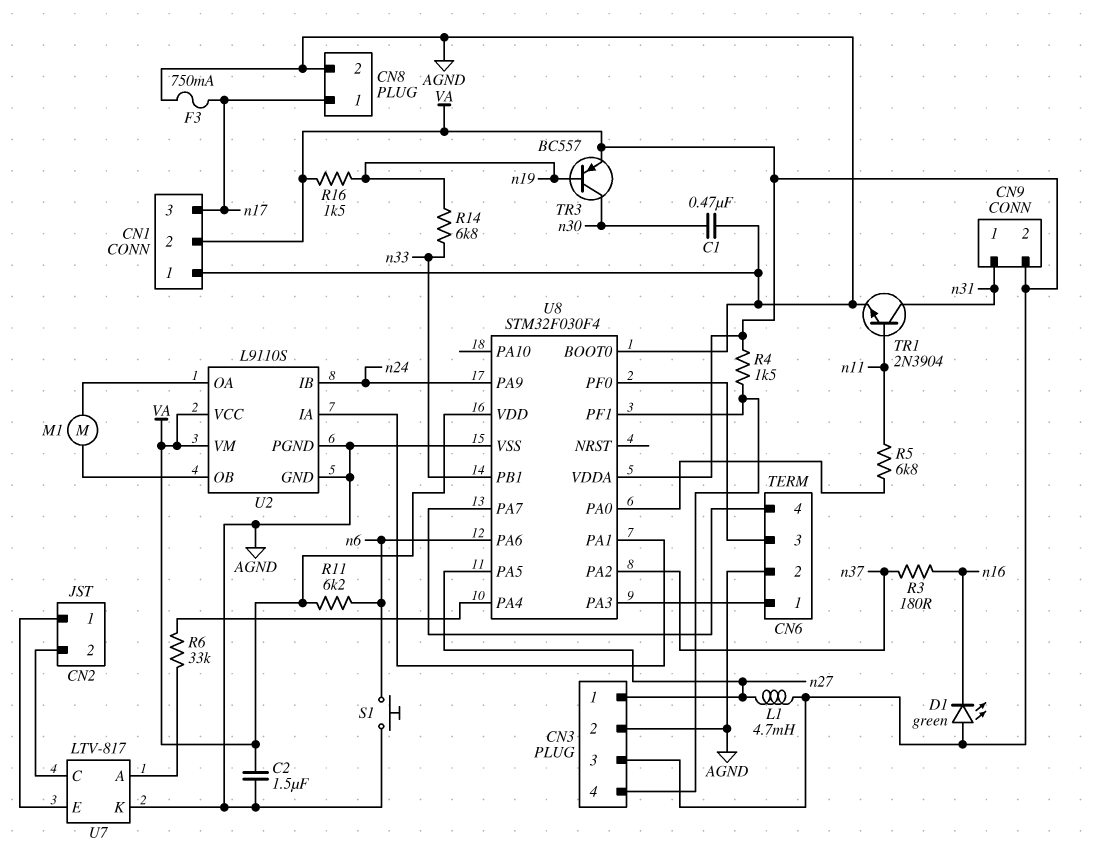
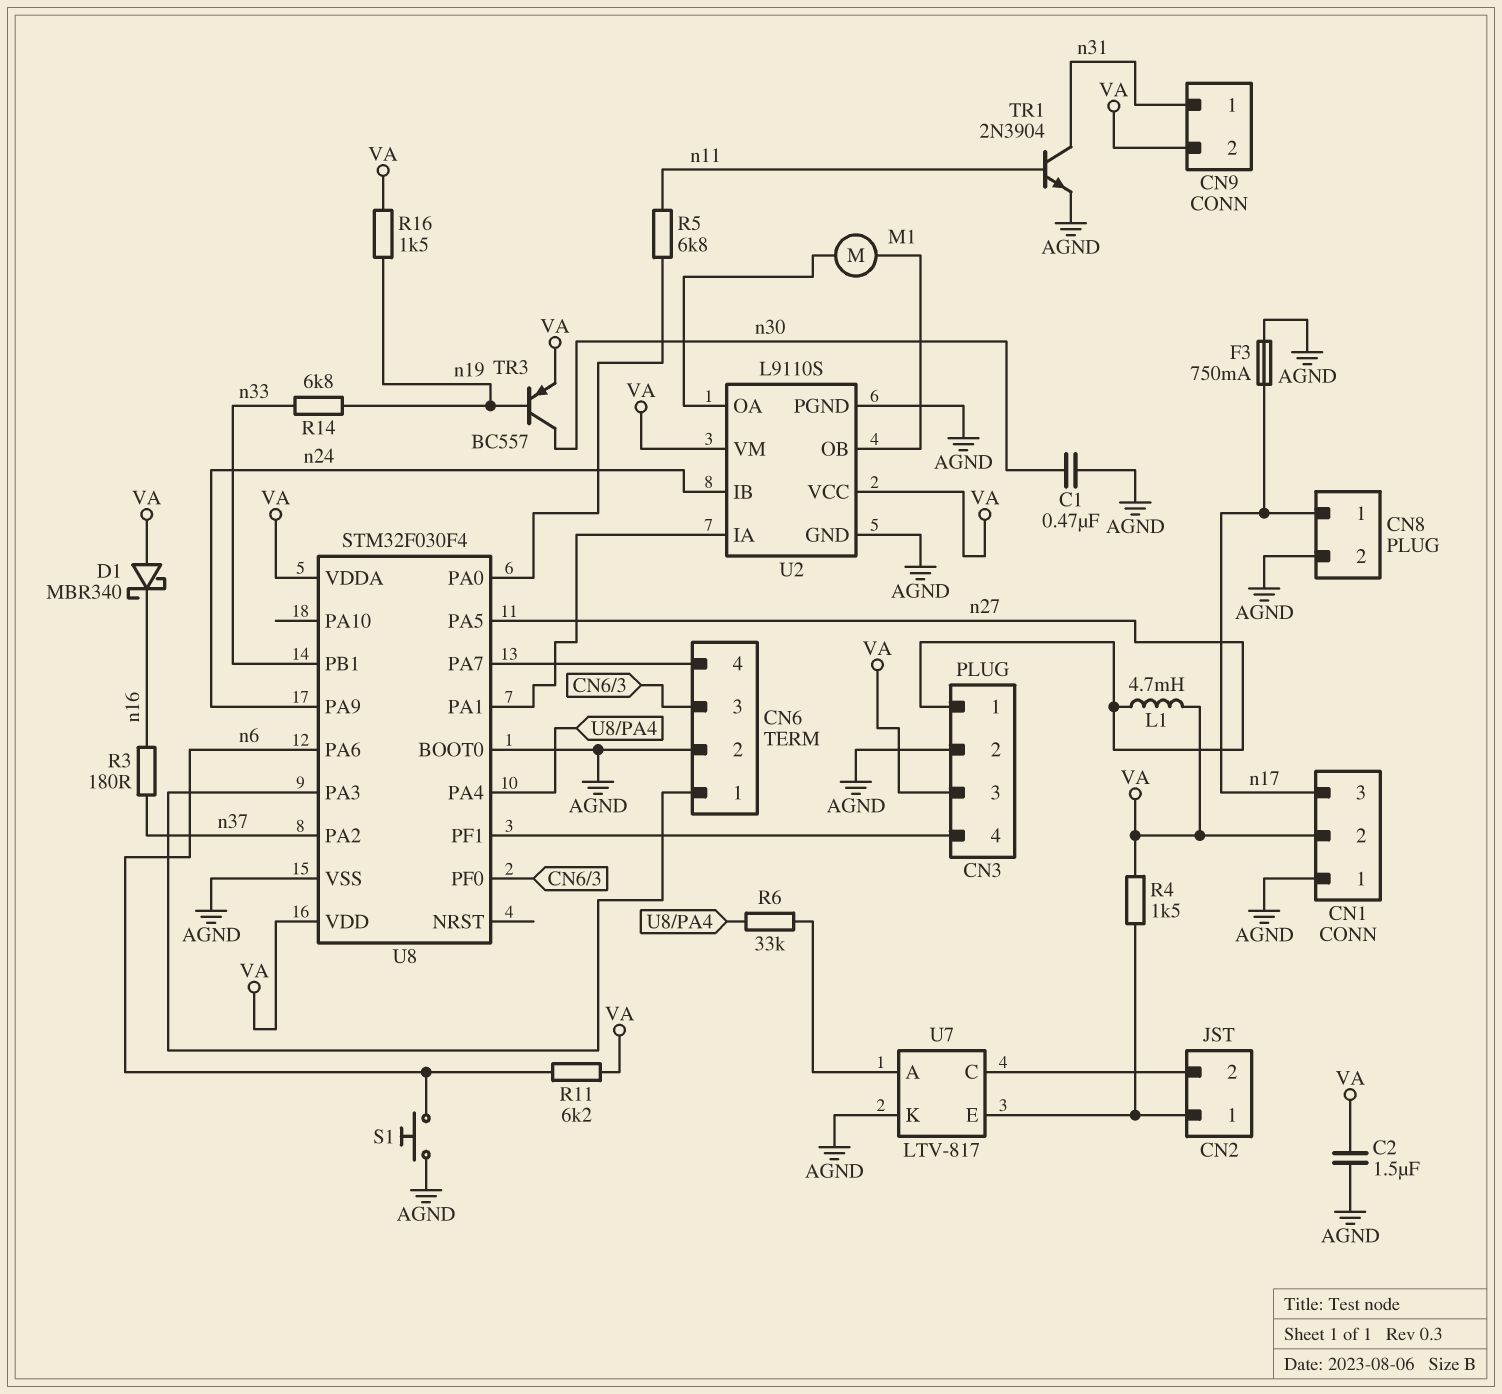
D1: LED green (A VA, K n16) -> schottky MBR340 (A VA, K n16)
R4: 1.5k (CN3/4, VA) -> 1.5k (CN2/1, VA)

